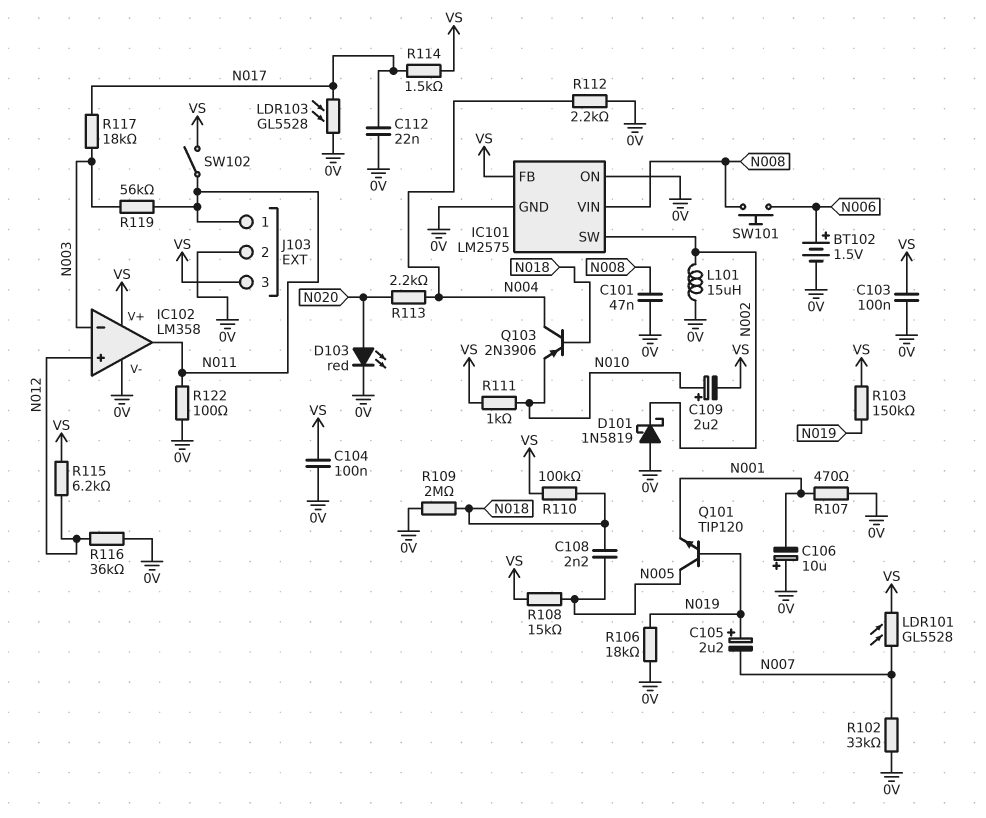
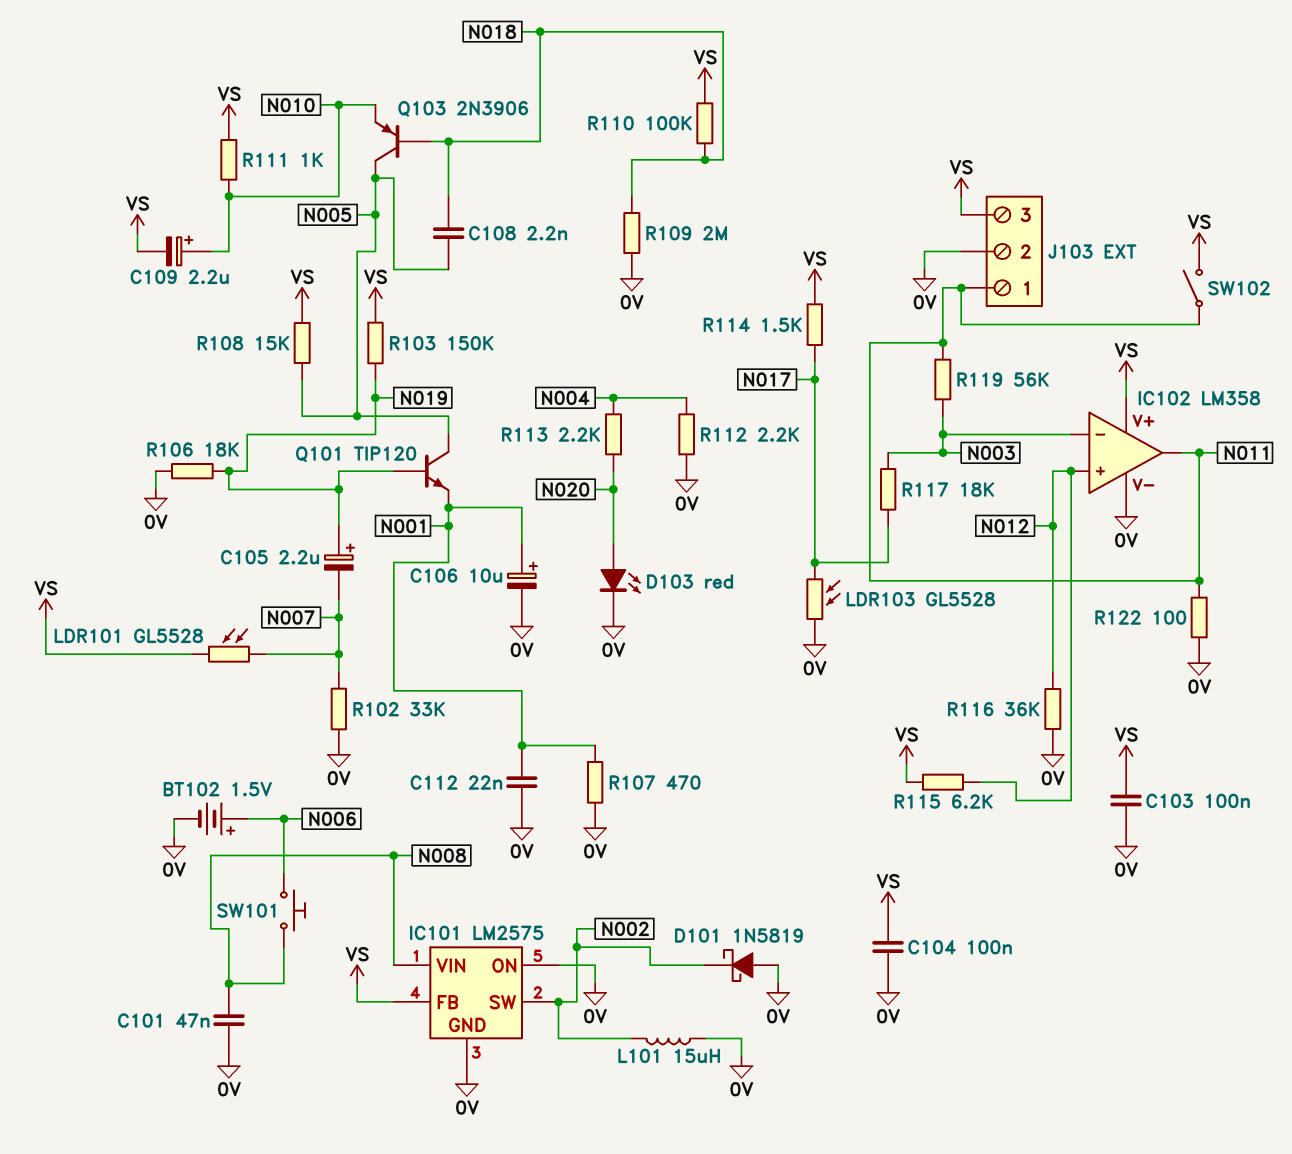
C106: 10uF (plus 0V, minus N001) -> 10uF (plus N001, minus 0V)
C112: 22nF (0V, N017) -> 22nF (0V, N001)
Q103: PNP 2N3906 (B N018, C N004, E N010) -> PNP 2N3906 (B N018, C N005, E N010)

